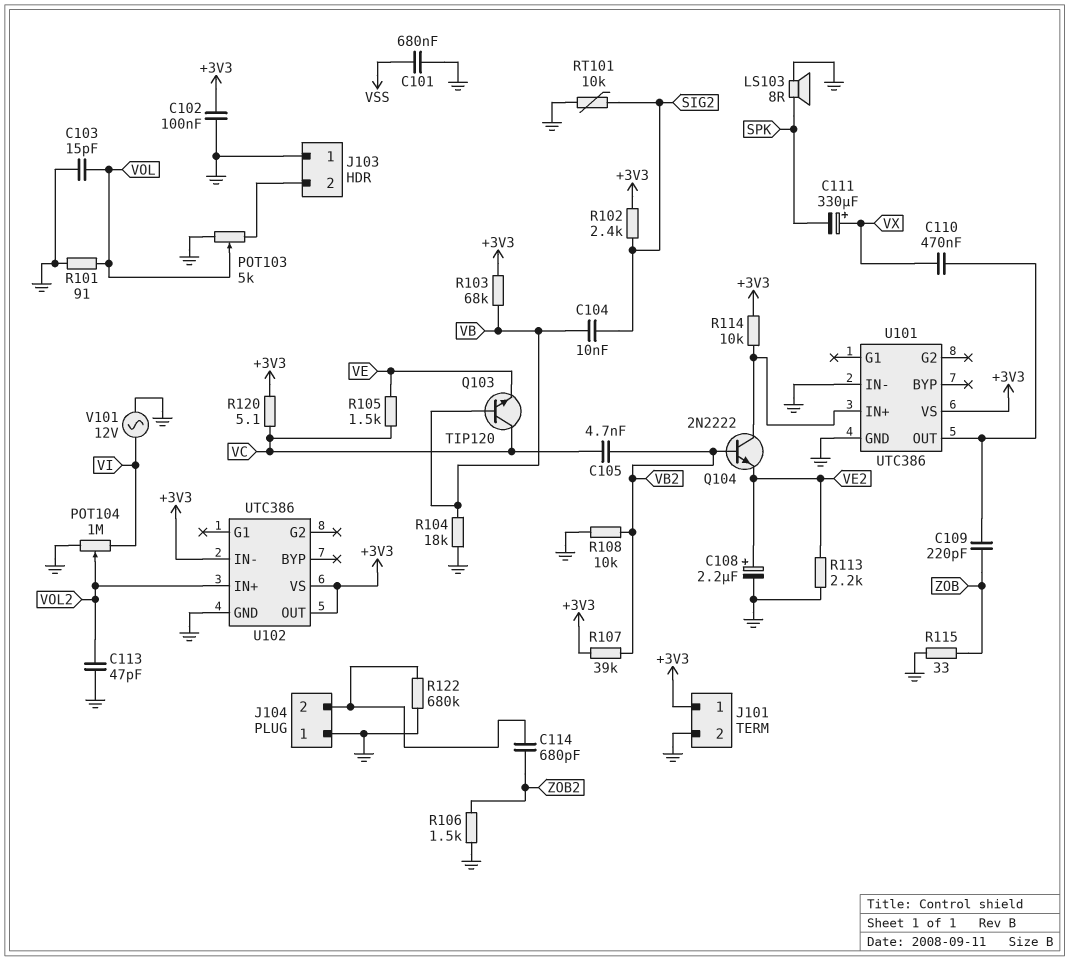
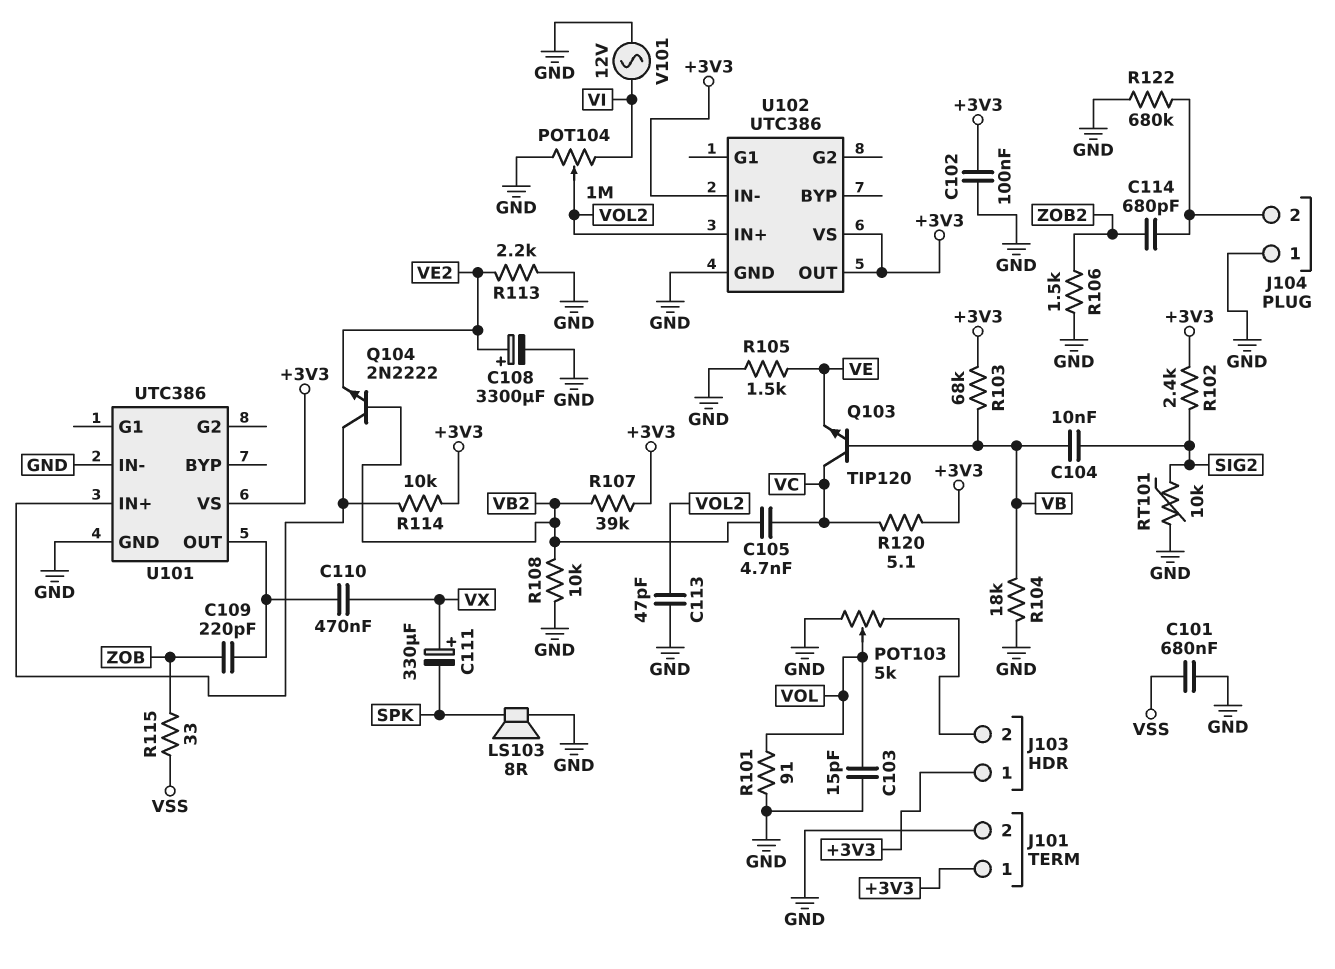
C108: 2.2uF (plus VE2, minus GND) -> 3300uF (plus VE2, minus GND)
J103 pin 1: GND -> +3V3
R105: 1.5k (VC, VE) -> 1.5k (GND, VE)
R115: 33 (GND, ZOB) -> 33 (VSS, ZOB)

